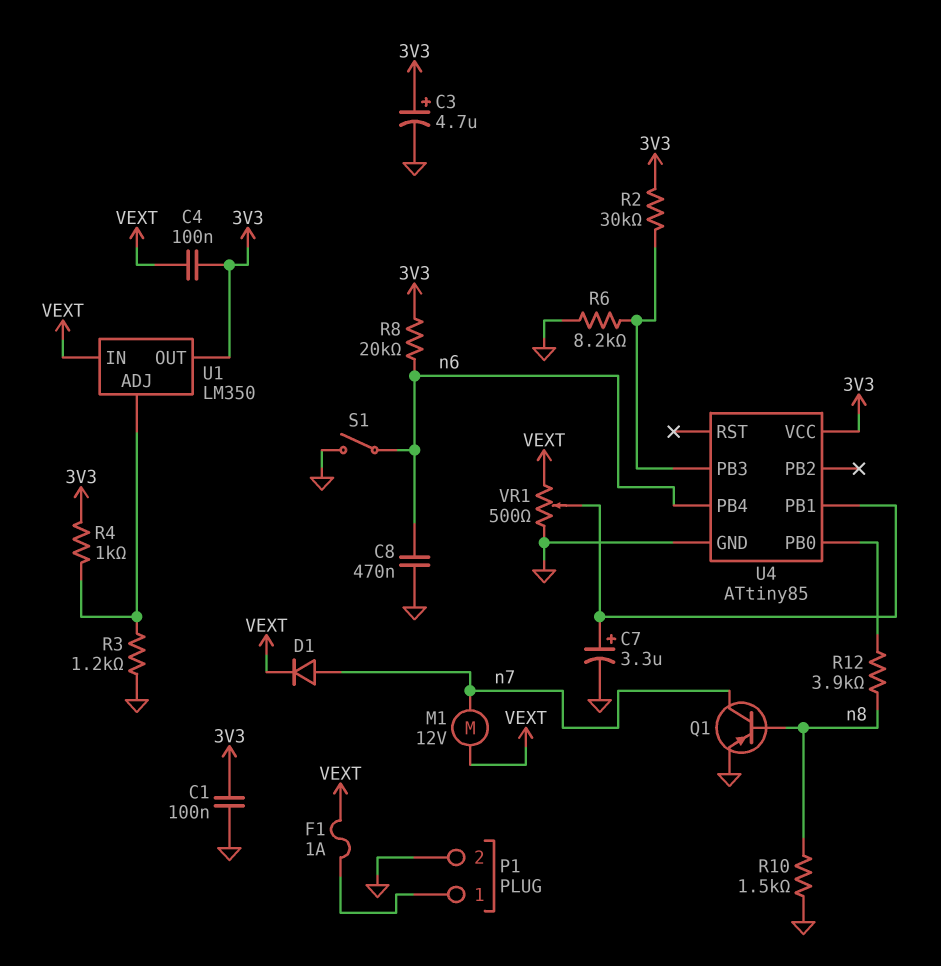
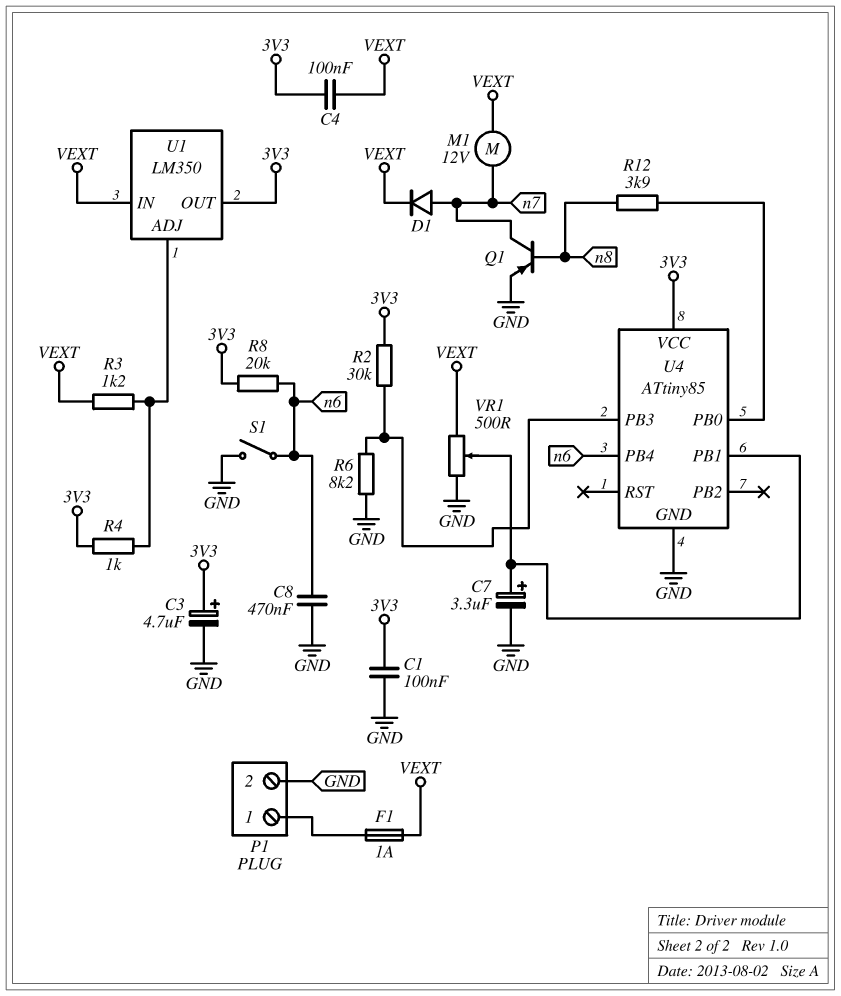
R3: 1.2k (GND, U1/ADJ) -> 1.2k (U1/ADJ, VEXT)
R10: 1.5k (GND, n8) -> none

